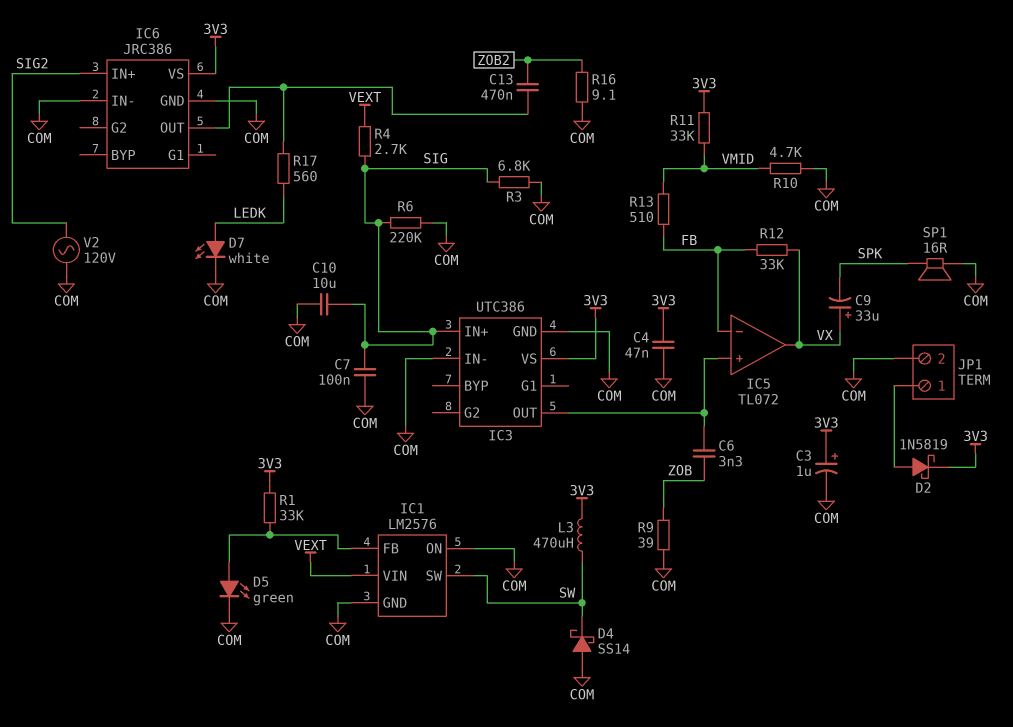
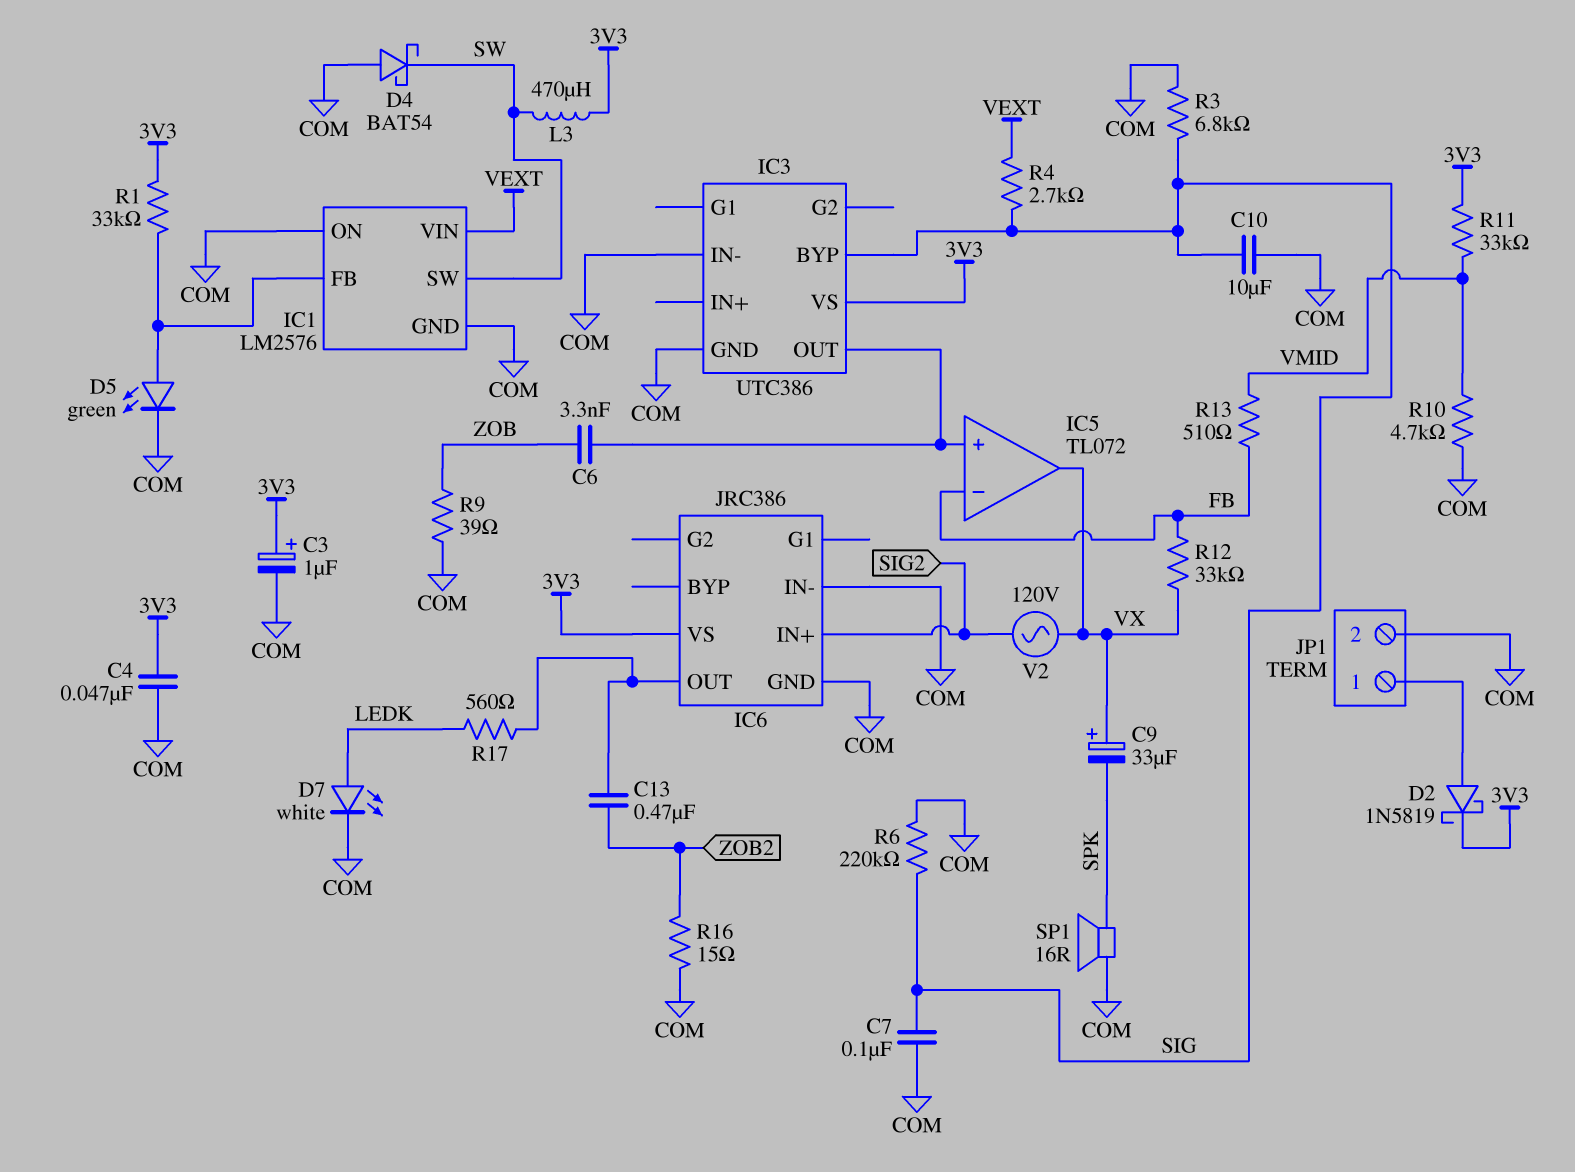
D4: schottky SS14 (A COM, K SW) -> schottky BAT54 (A COM, K SW)
IC3 pin BYP: none -> SIG
IC3 pin IN+: SIG -> none
R16: 9.1 (COM, ZOB2) -> 15 (COM, ZOB2)
V2: AC 120V (COM, SIG2) -> AC 120V (SIG2, VX)

